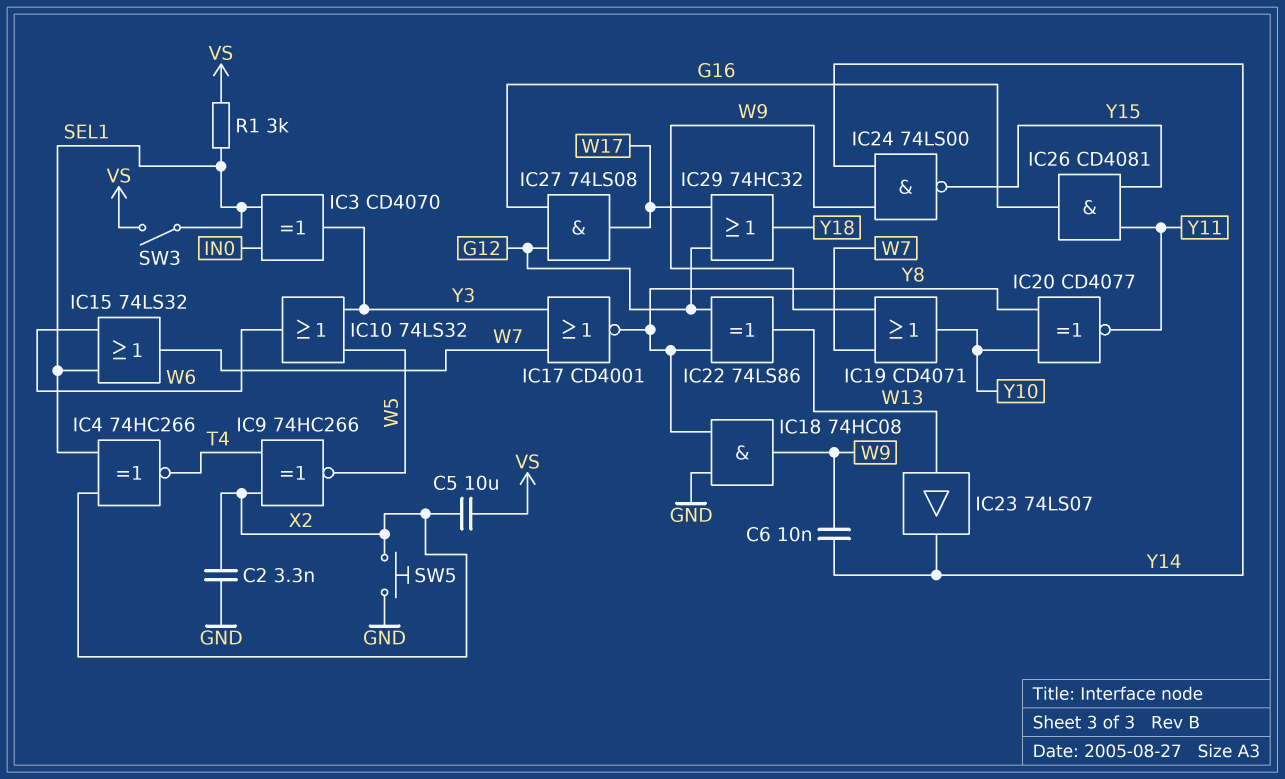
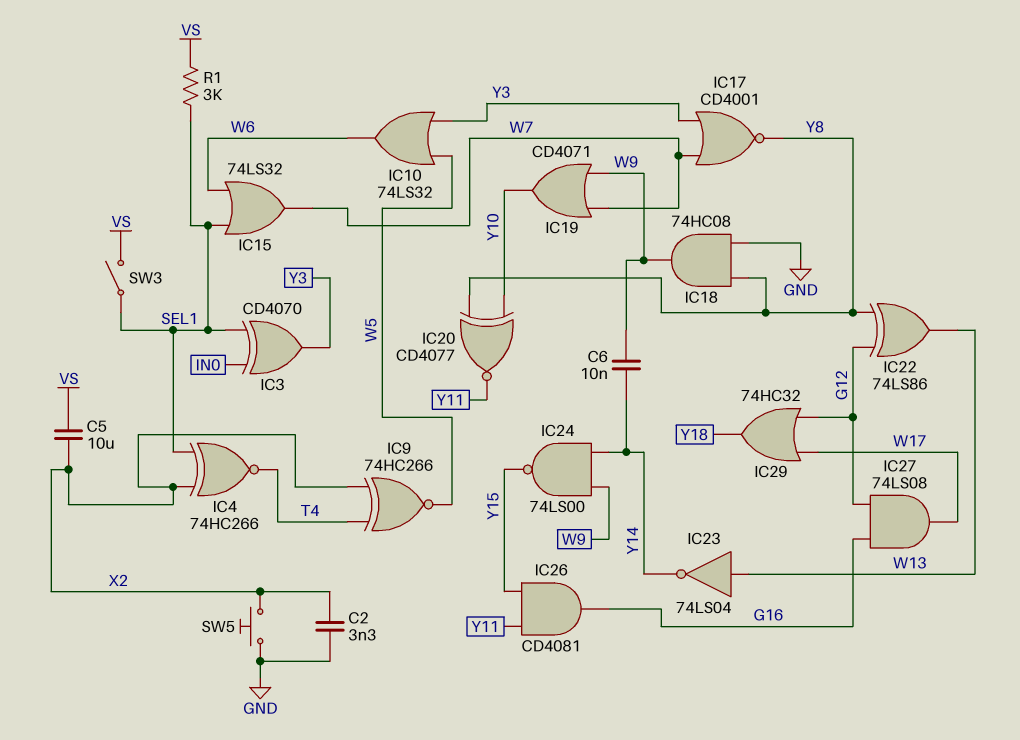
IC23: buffer 74LS07 (in W13, out Y14) -> NOT 74LS04 (in W13, out Y14)

